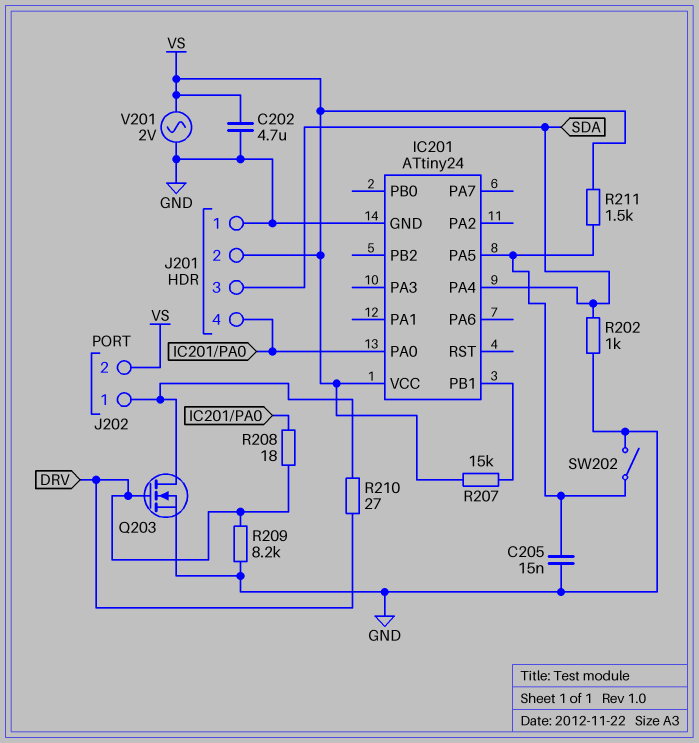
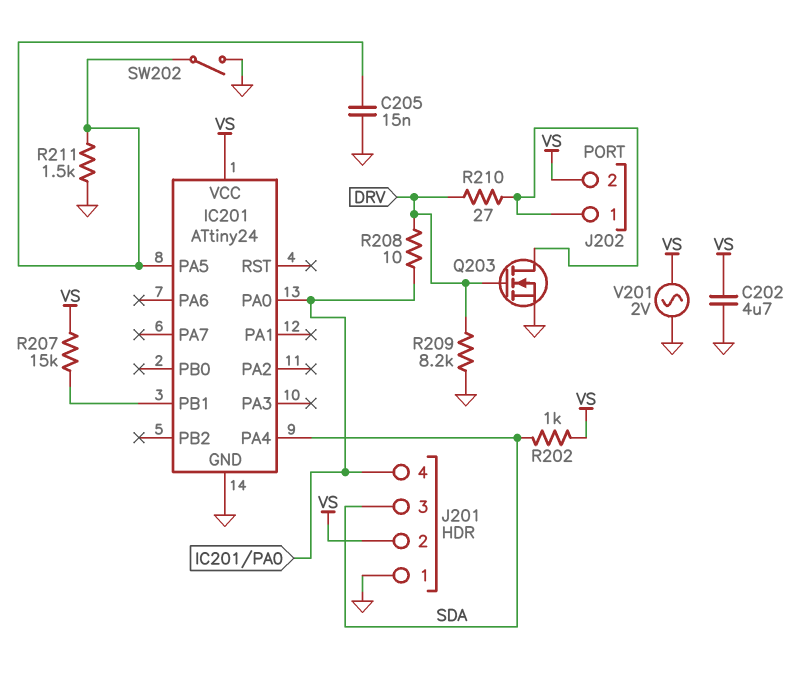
R202: 1k (GND, SDA) -> 1k (SDA, VS)
R208: 18 (DRV, IC201/PA0) -> 10 (DRV, IC201/PA0)
R211: 1.5k (IC201/PA5, VS) -> 1.5k (GND, IC201/PA5)

